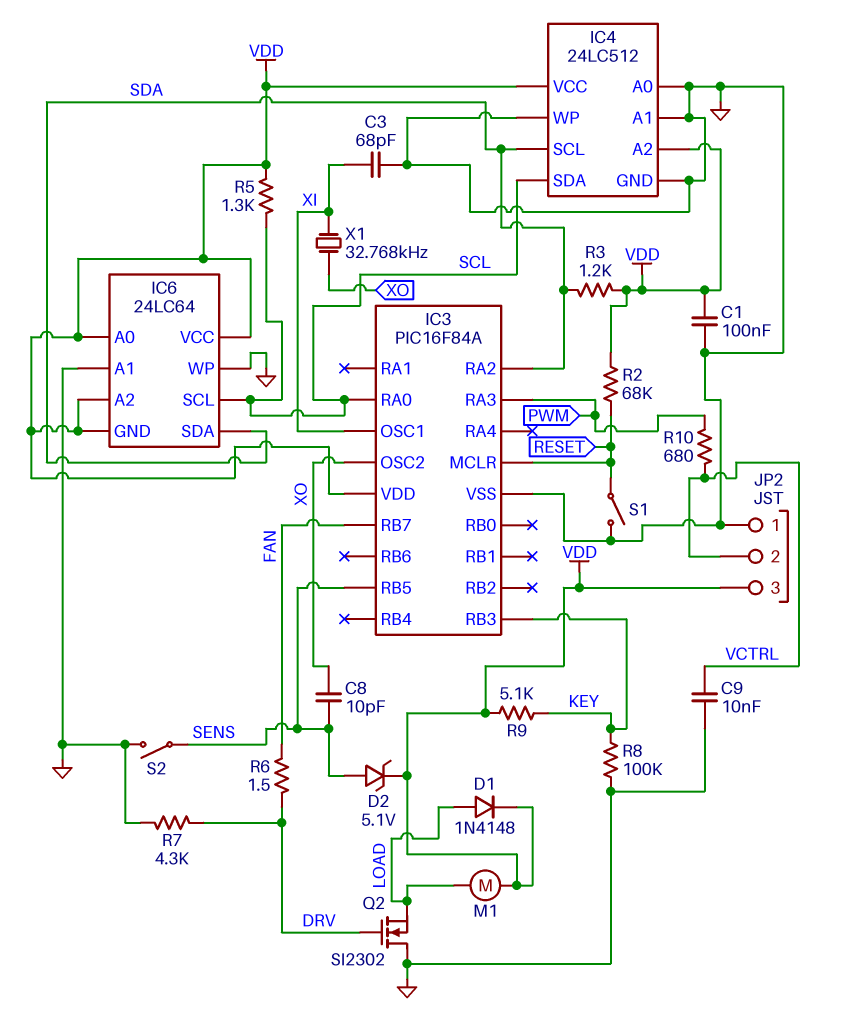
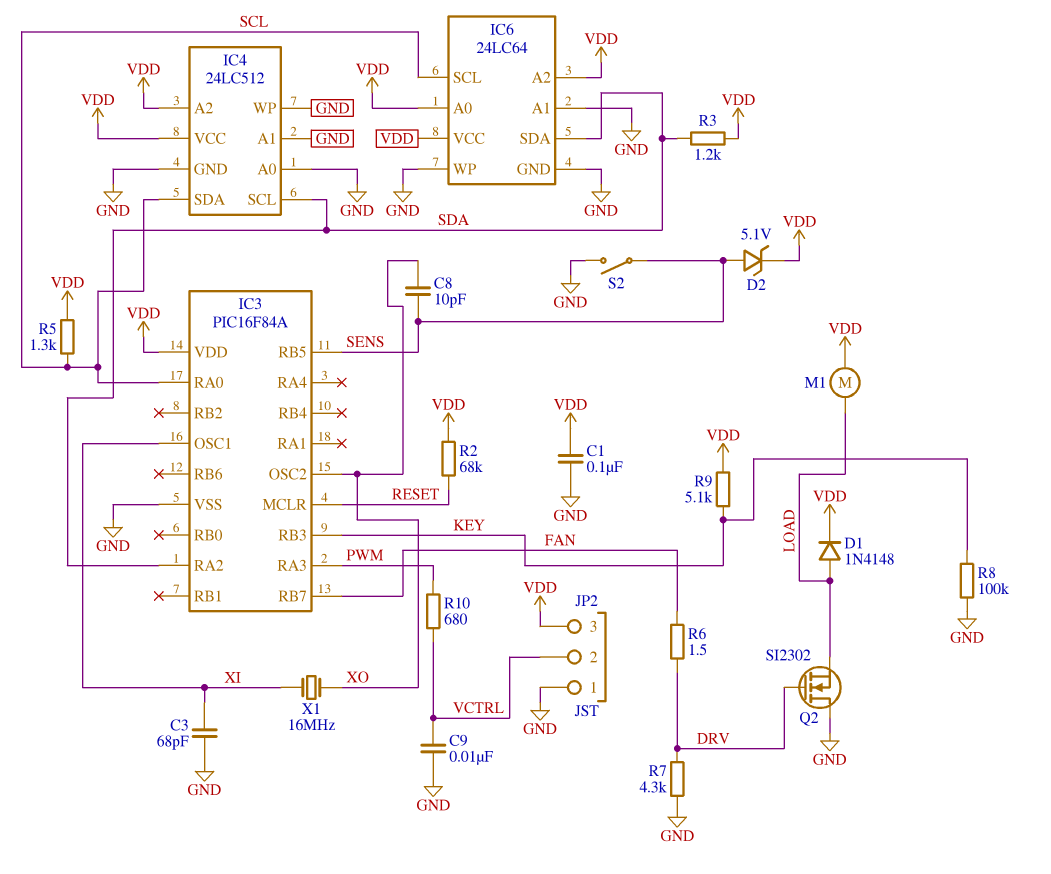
IC6 pin GND: VDD -> GND
S1: switch (GND, RESET) -> none
X1: 32.768kHz (XI, XO) -> 16MHz (XI, XO)

